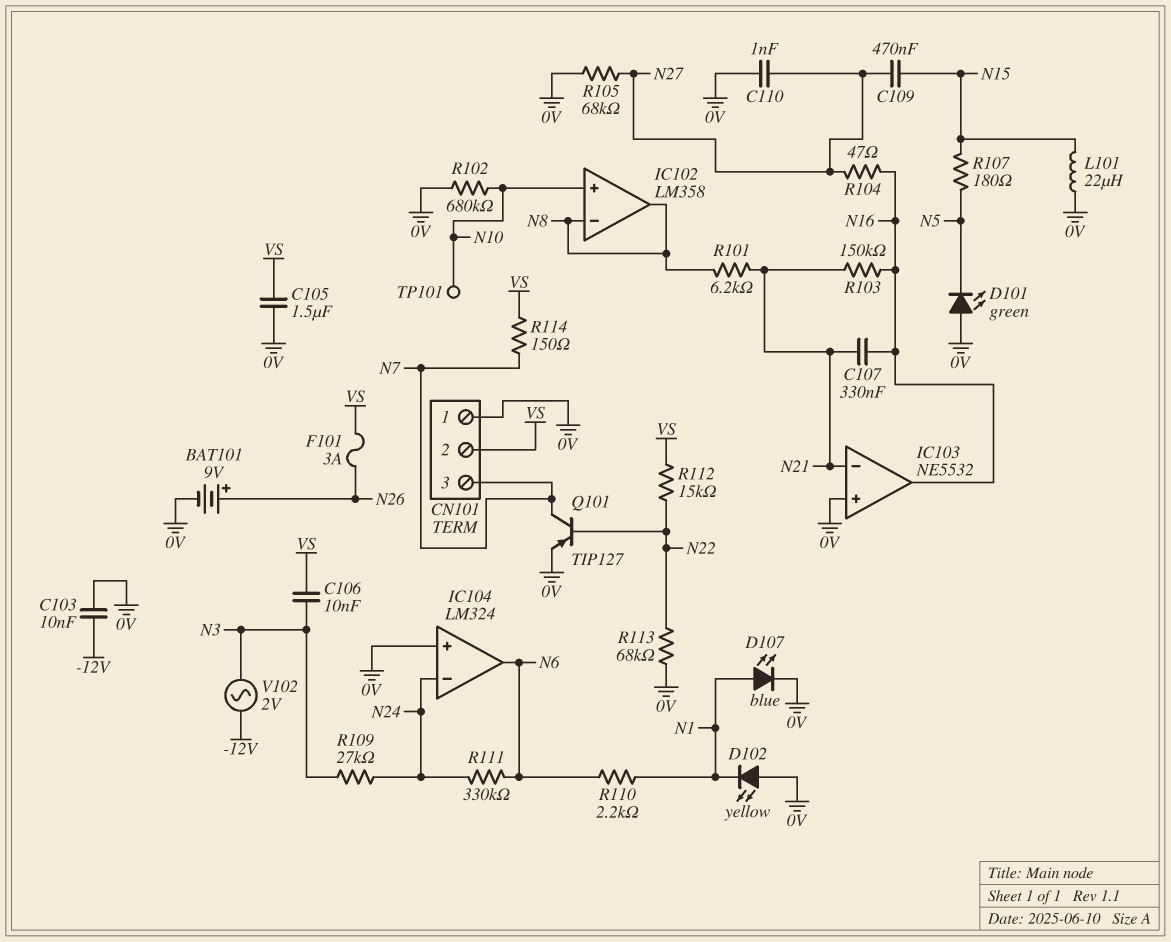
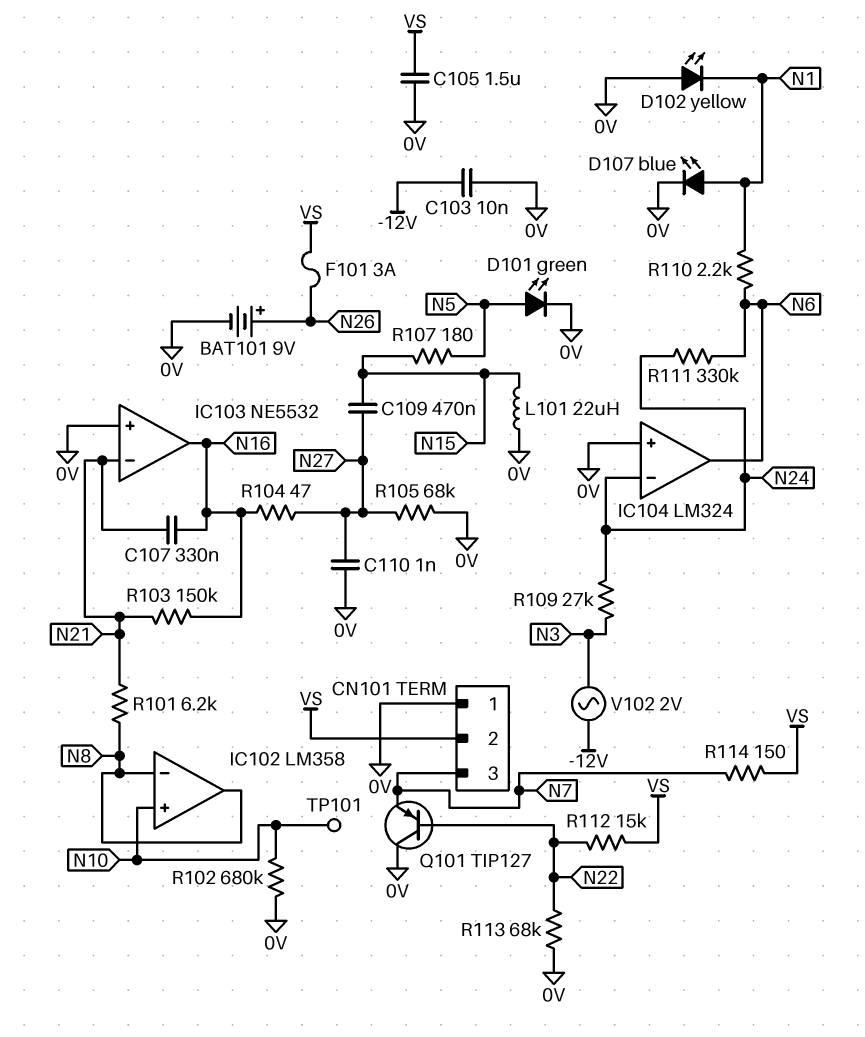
C106: 10nF (N3, VS) -> none
D101: LED green (A 0V, K N5) -> LED green (A N5, K 0V)
Q101: PNP TIP127 (B N22, C N7, E 0V) -> PNP TIP127 (B N22, C 0V, E N7)

